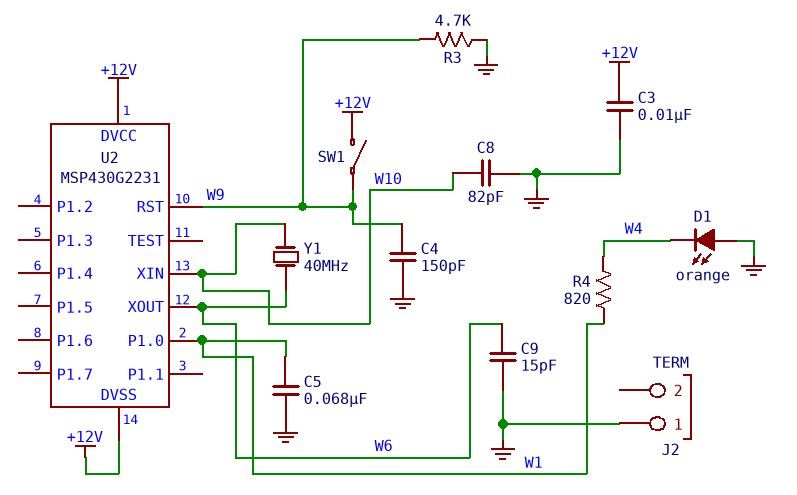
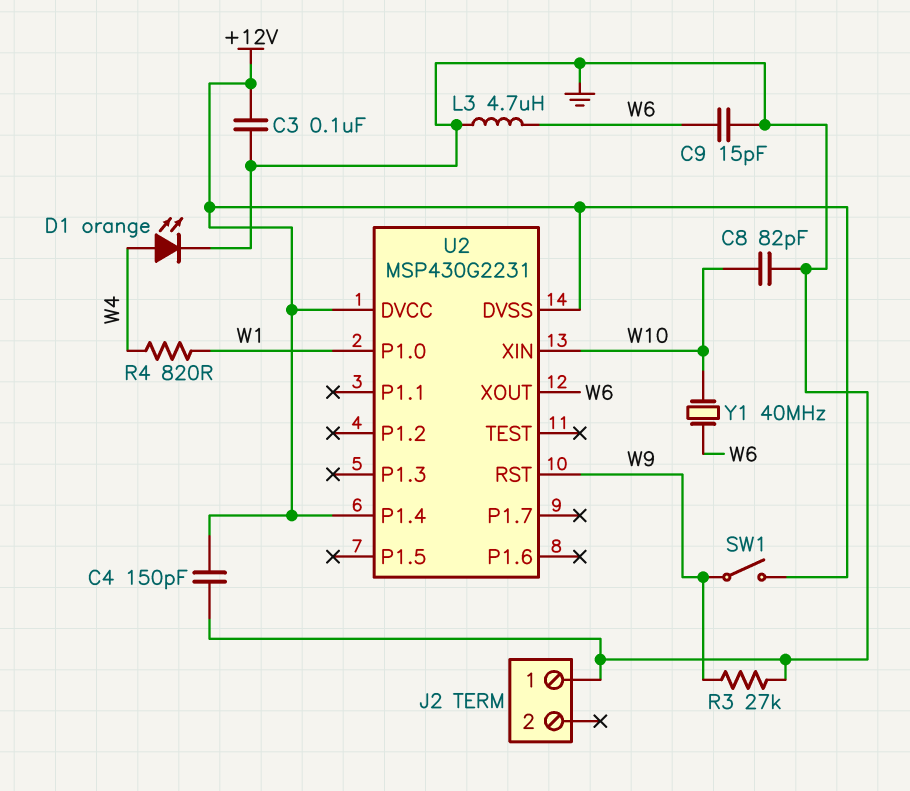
C3: 10nF (+12V, GND) -> 100nF (+12V, GND)
C4: 150pF (GND, W9) -> 150pF (+12V, GND)
C5: 68nF (GND, W1) -> none
D1: LED orange (A GND, K W4) -> LED orange (A W4, K GND)
L3: none -> 4.7uH (GND, W6)
R3: 4.7k (GND, W9) -> 27k (GND, W9)
U2 pin P1.4: none -> +12V

